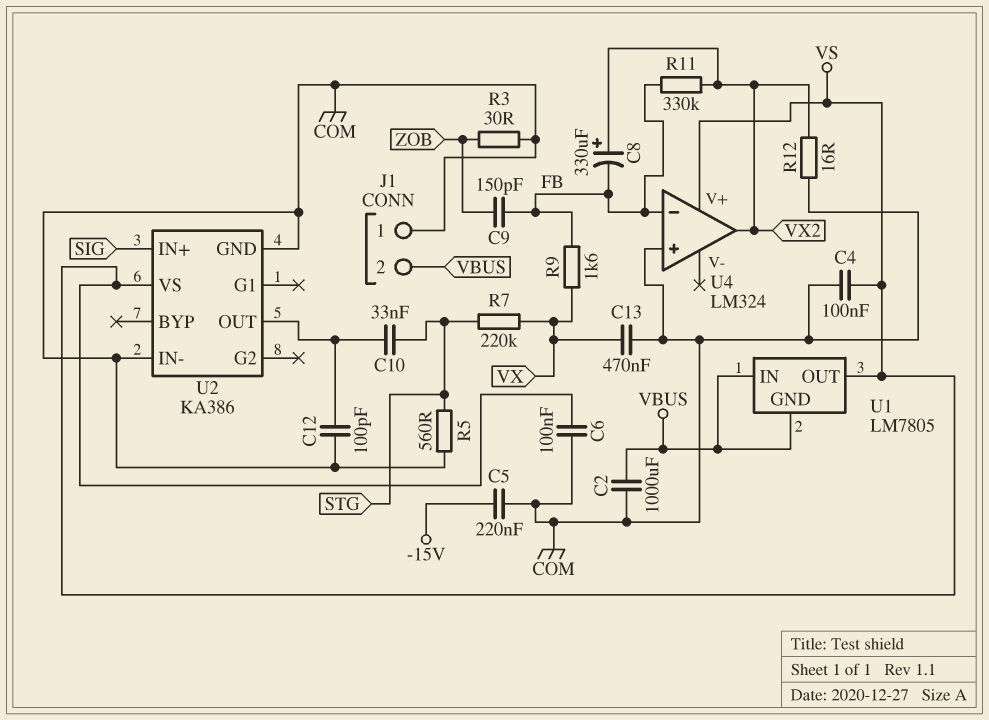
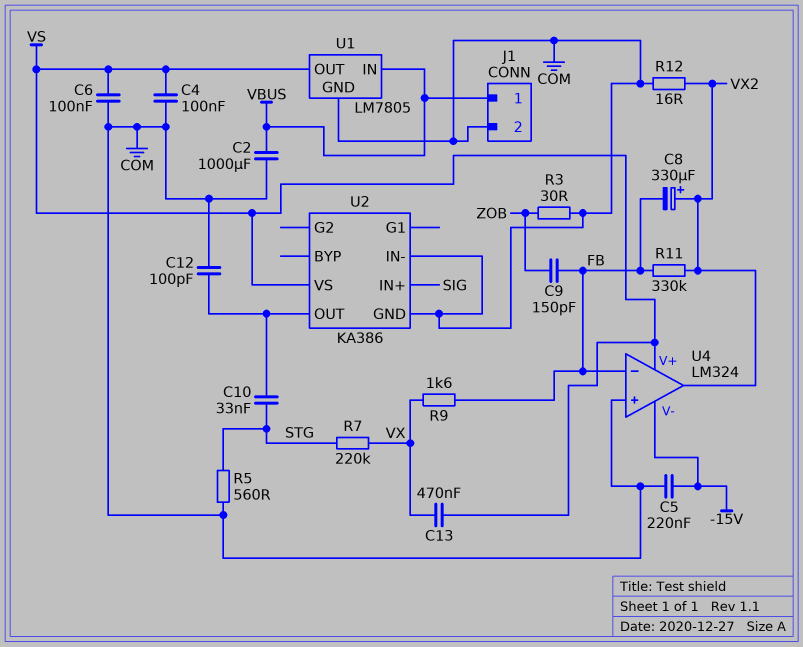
C13: 470nF (COM, VX) -> 470nF (VS, VX)
J1 pin 1: COM -> VBUS
J1 pin 2: VBUS -> COM
U1 pin GND: VBUS -> COM
U4 pin V-: none -> -15V

